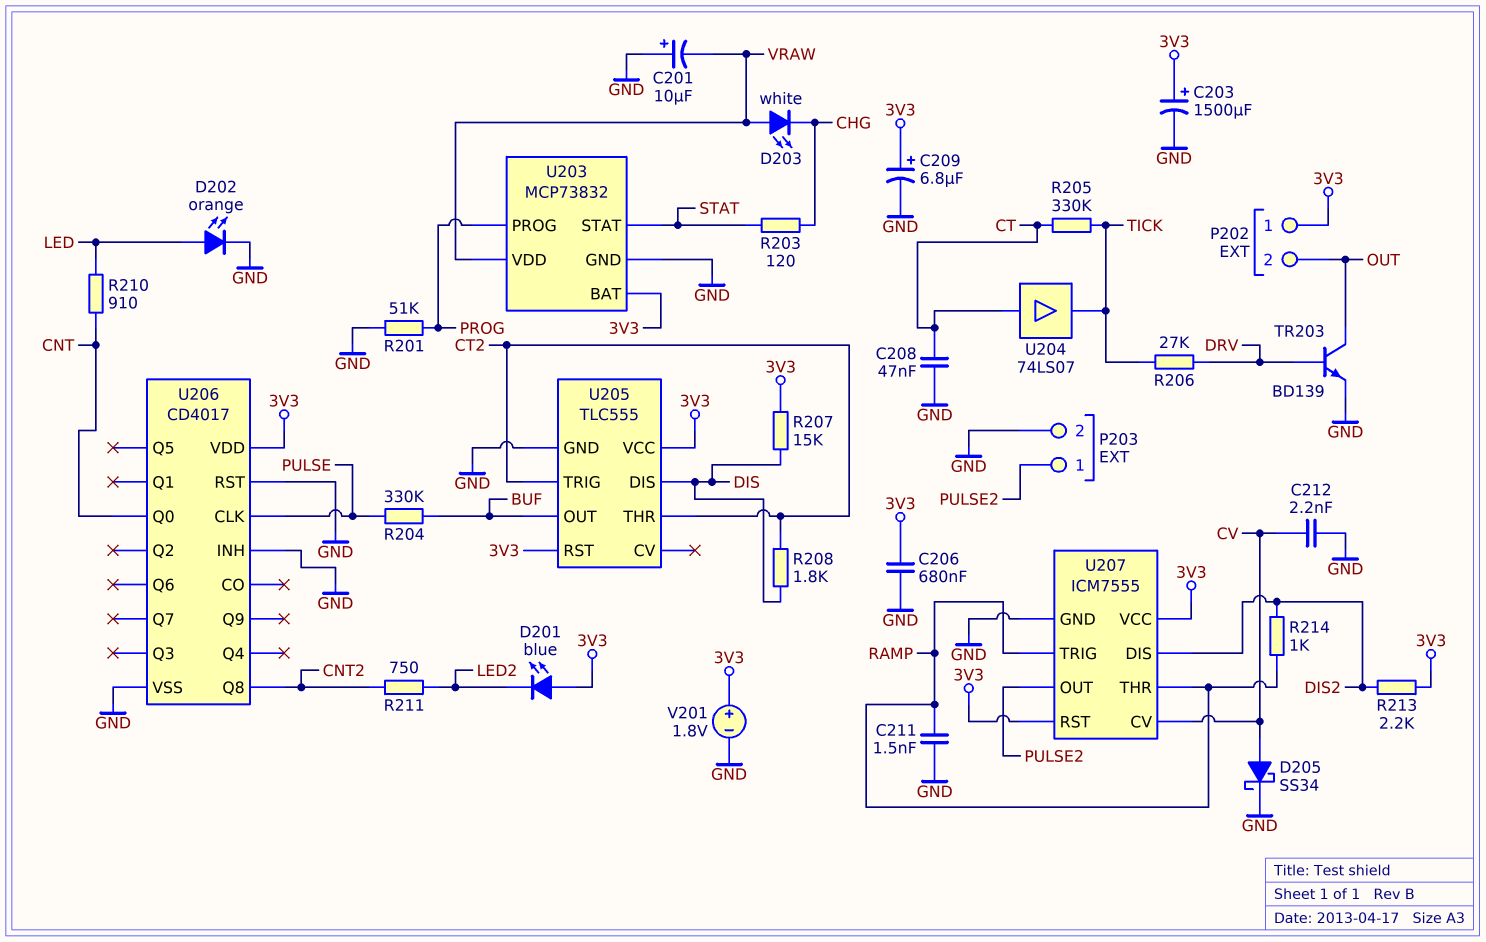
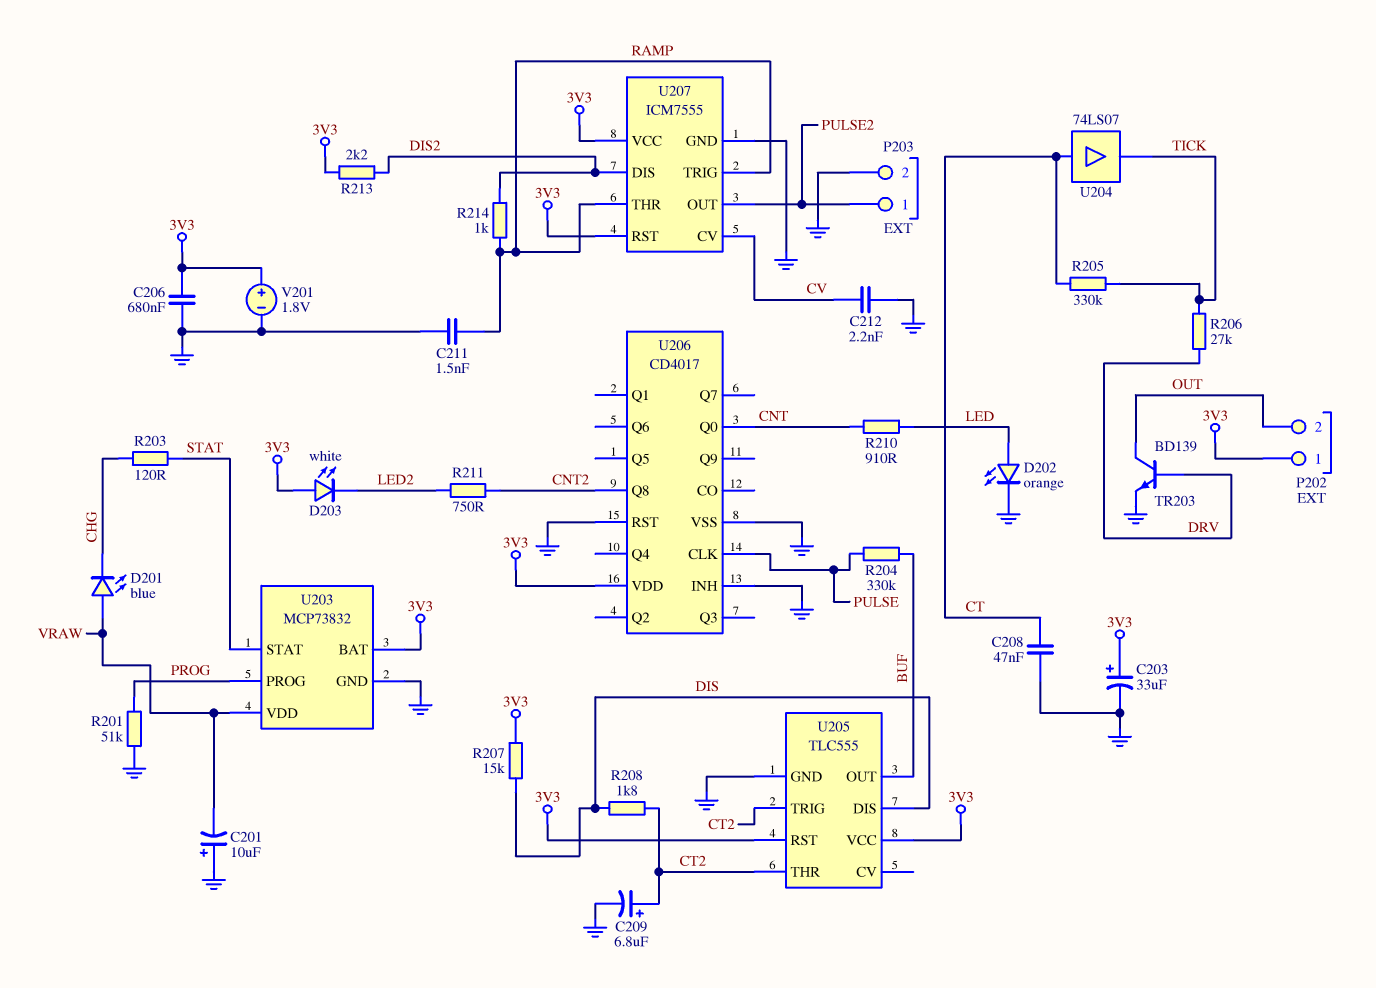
C203: 1500uF (plus 3V3, minus GND) -> 33uF (plus 3V3, minus GND)
C209: 6.8uF (plus 3V3, minus GND) -> 6.8uF (plus CT2, minus GND)
D201: LED blue (A 3V3, K LED2) -> LED blue (A VRAW, K CHG)
D203: LED white (A VRAW, K CHG) -> LED white (A 3V3, K LED2)
D205: schottky SS34 (A CV, K GND) -> none

